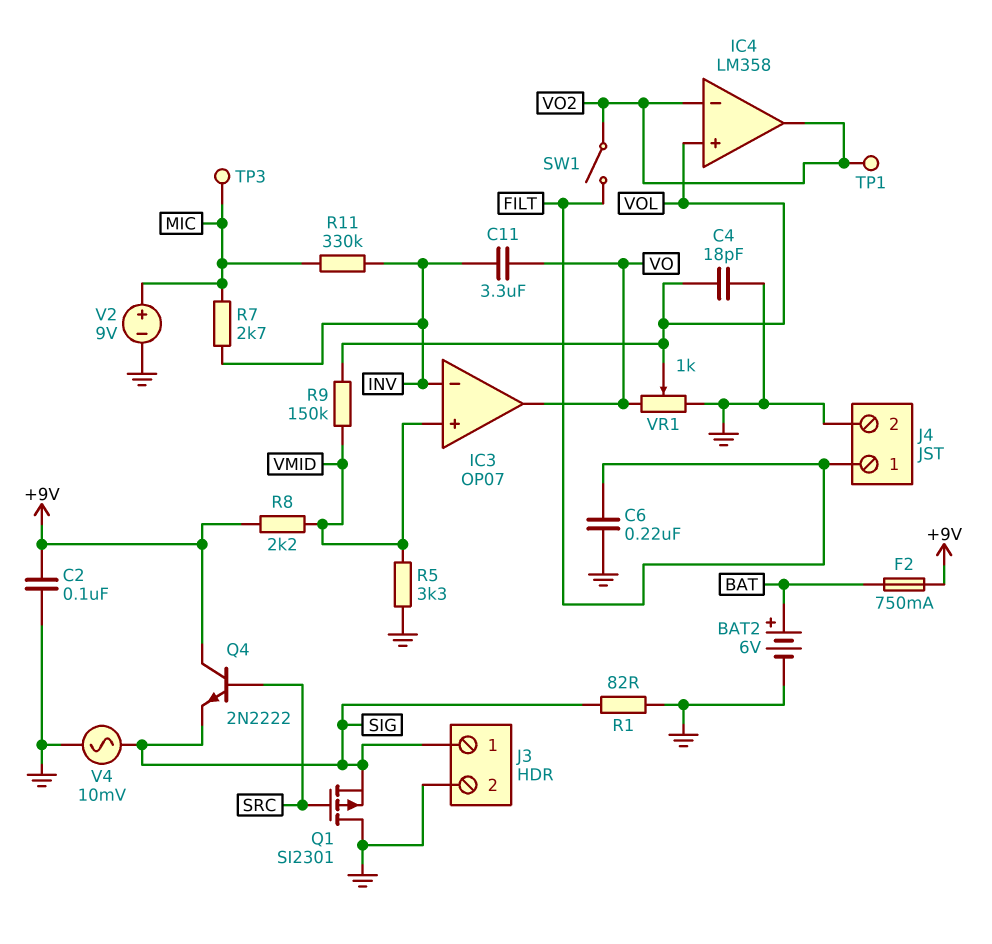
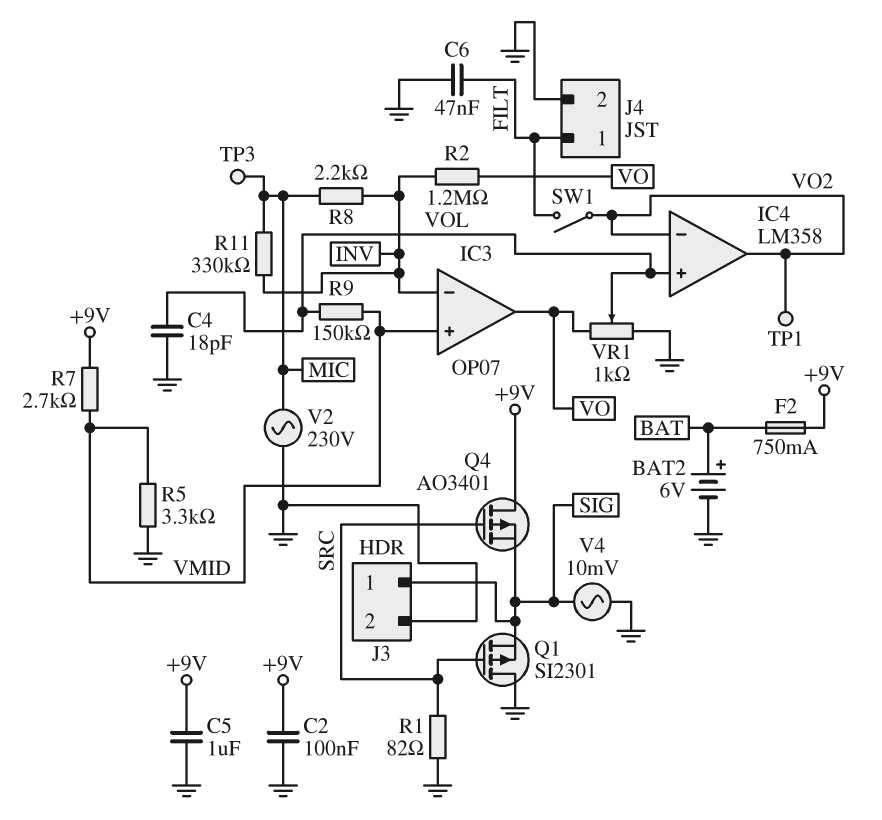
C5: none -> 1uF (+9V, GND)
C6: 220nF (FILT, GND) -> 47nF (FILT, GND)
C11: 3.3uF (INV, VO) -> none
Q4: NPN 2N2222 (B SRC, C +9V, E SIG) -> PMOS AO3401 (G SRC, D +9V, S SIG)
R1: 82 (GND, SIG) -> 82 (GND, SRC)
R2: none -> 1.2M (INV, VO)
R7: 2.7k (INV, MIC) -> 2.7k (+9V, VMID)
R8: 2.2k (+9V, VMID) -> 2.2k (INV, MIC)
V2: 9V (plus MIC, minus GND) -> AC 230V (GND, MIC)

